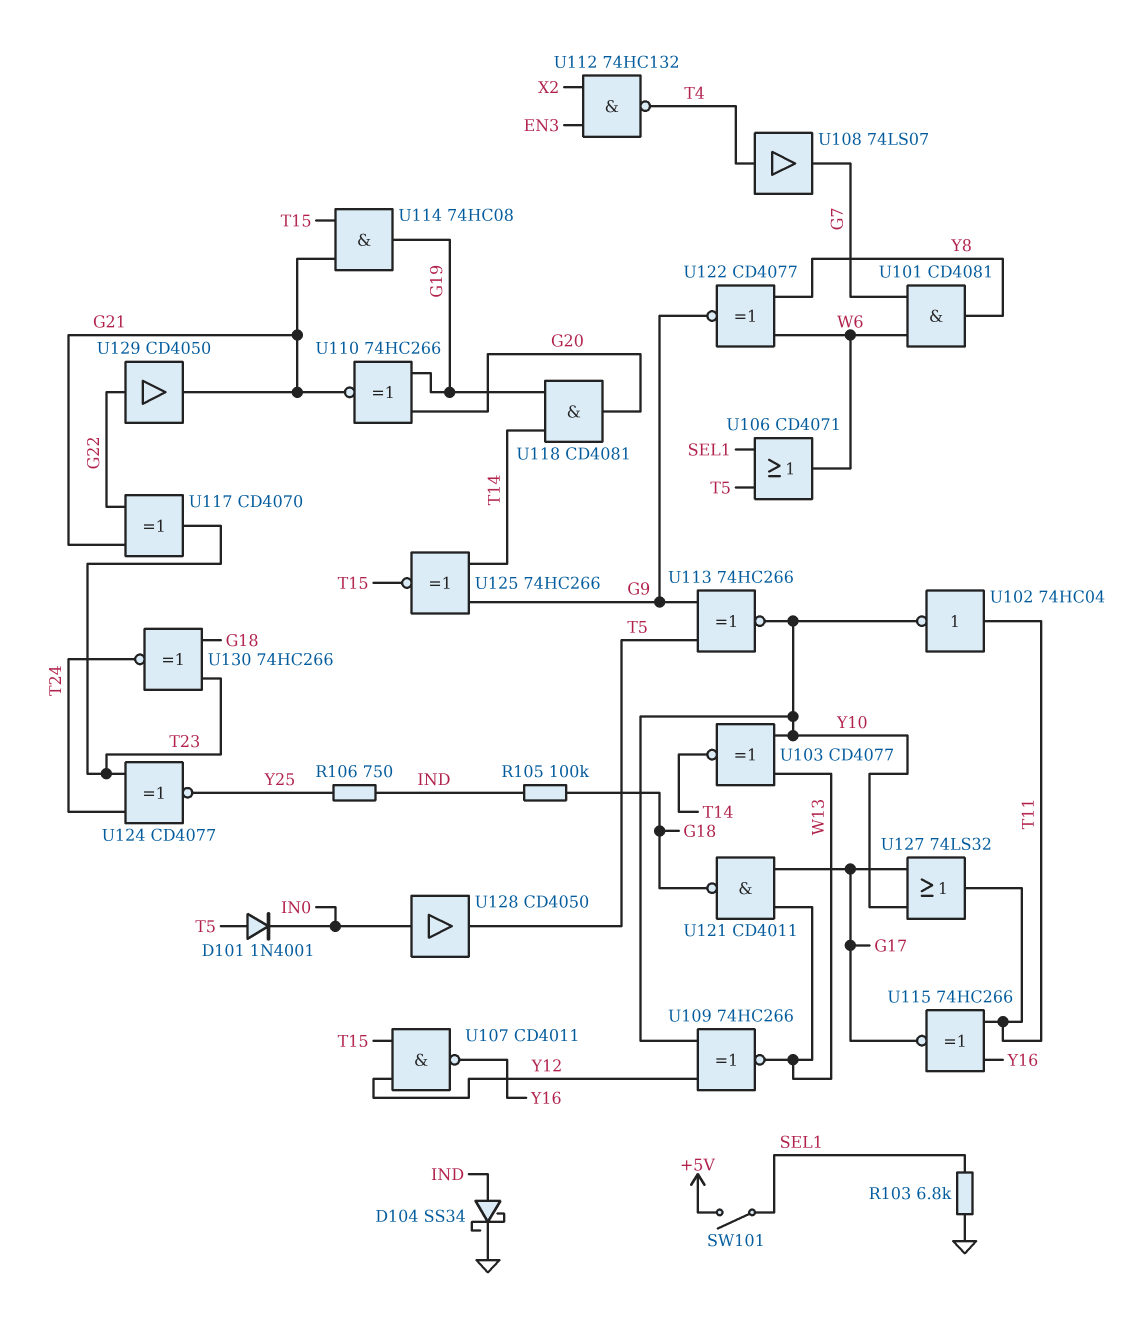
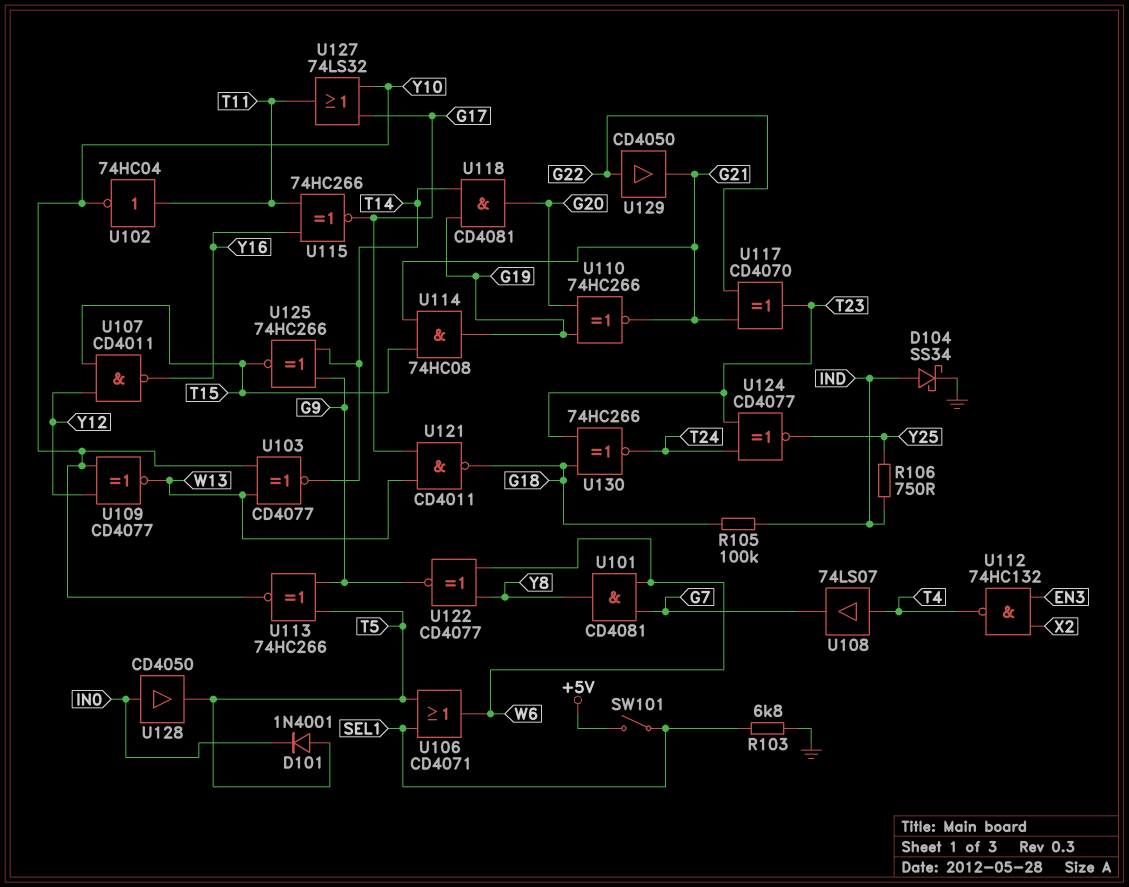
U109: XNOR 74HC266 (in Y10, in Y12, out W13) -> XNOR CD4077 (in Y10, in Y12, out W13)

